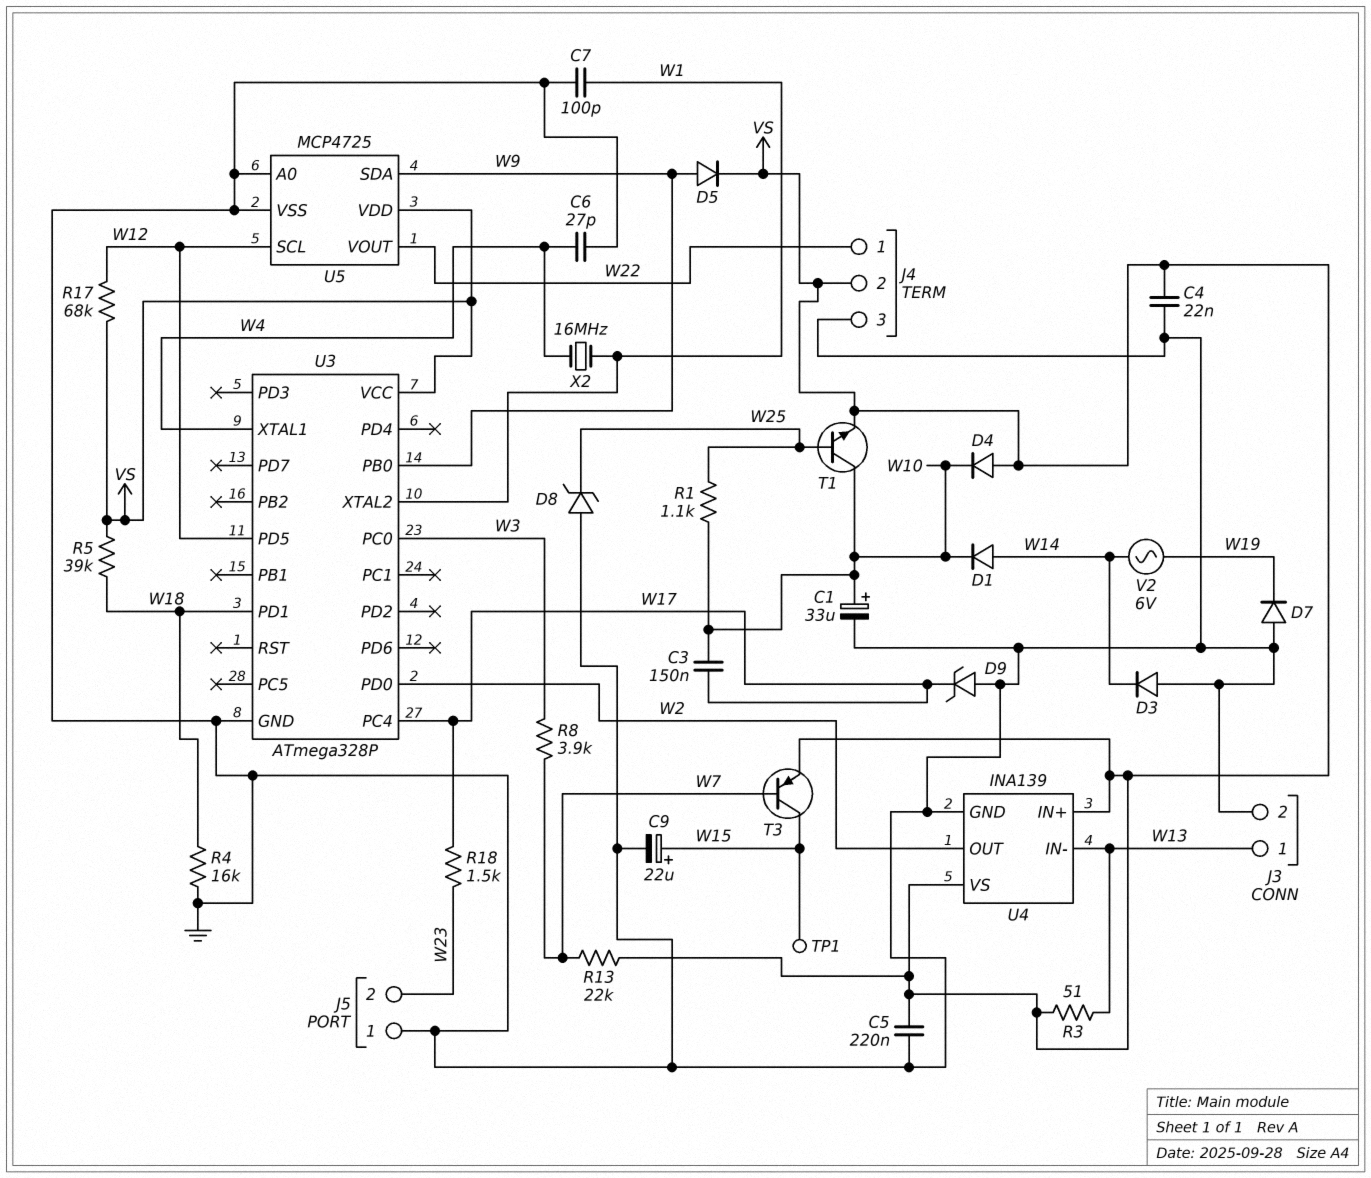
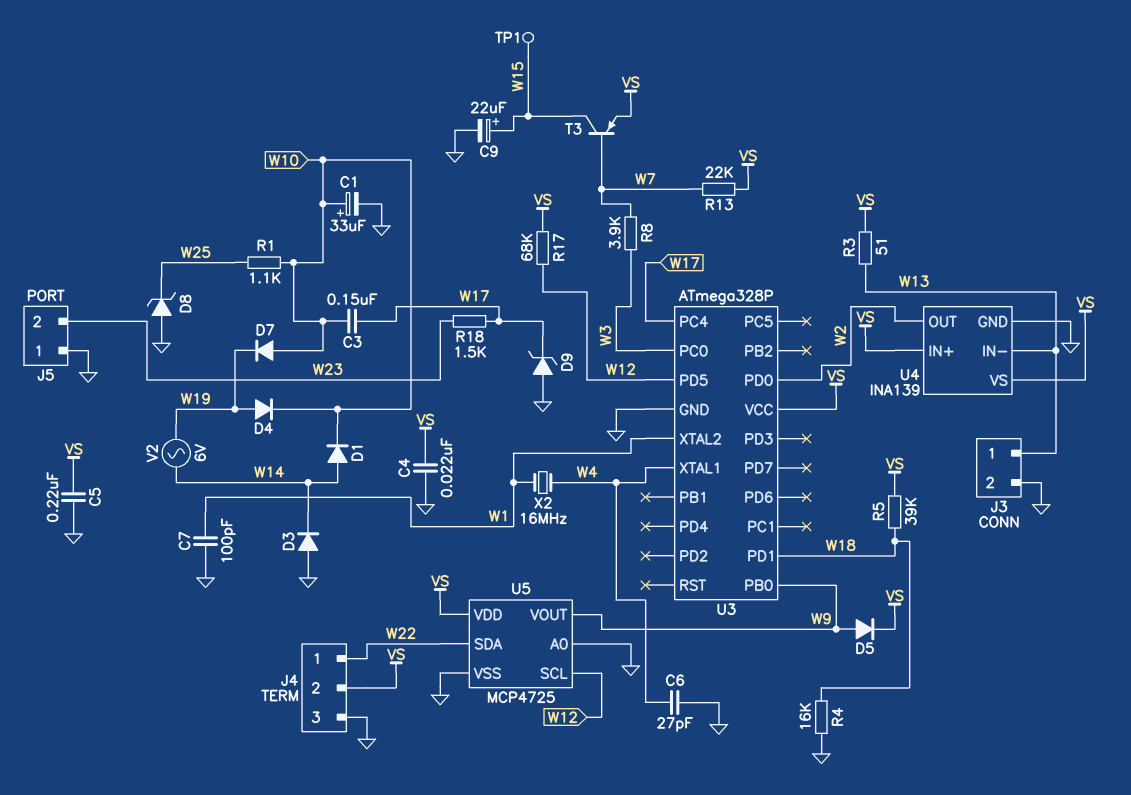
D4: diode (A VS, K W10) -> diode (A W19, K W10)
D7: diode (A GND, K W19) -> diode (A W10, K W19)
T1: NPN (B W25, C W10, E VS) -> none
U5 pin SDA: W9 -> W22
U5 pin VOUT: W22 -> W9

